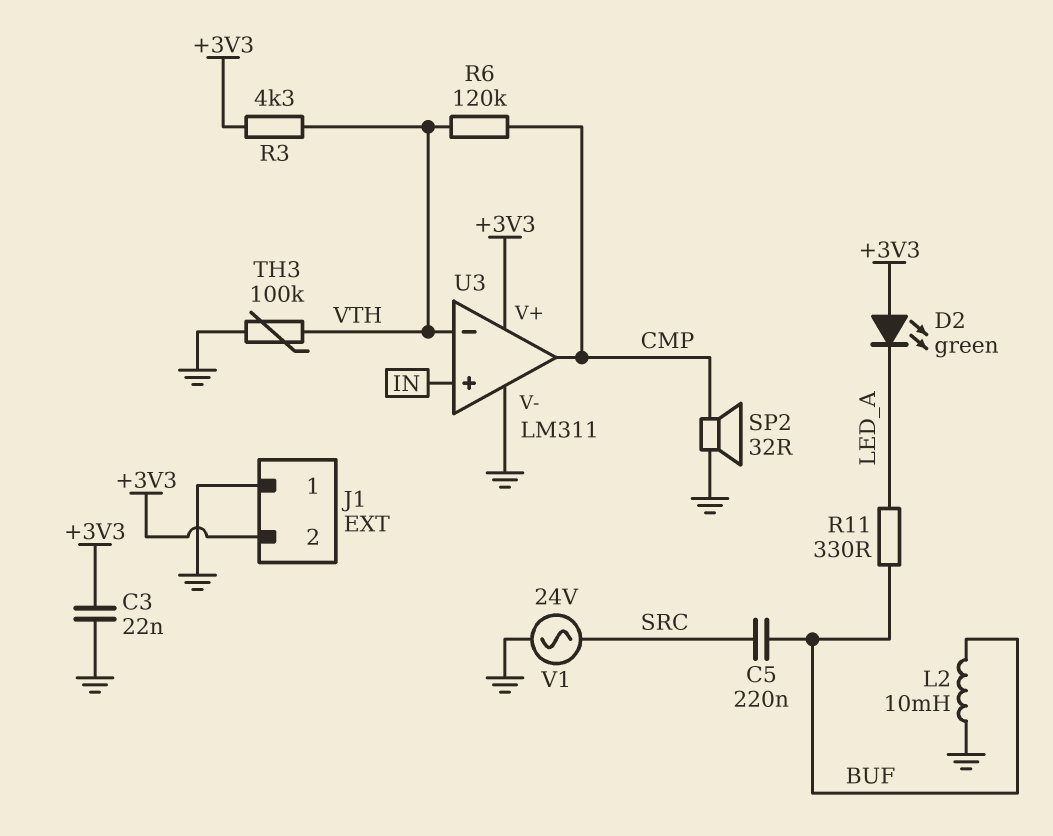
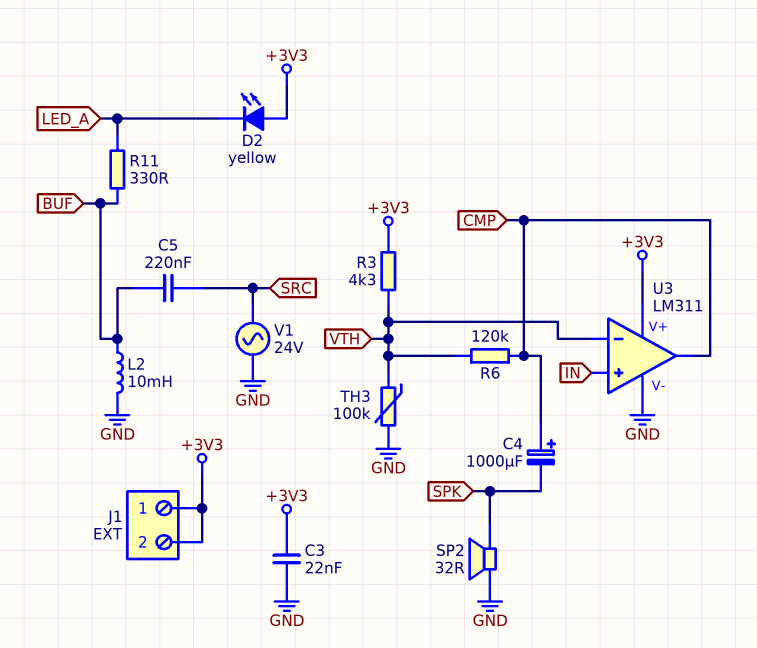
C4: none -> 1000uF (plus CMP, minus SPK)
D2: LED green (A +3V3, K LED_A) -> LED yellow (A +3V3, K LED_A)
J1 pin 1: GND -> +3V3
SP2: speaker 32R (CMP, GND) -> speaker 32R (GND, SPK)

